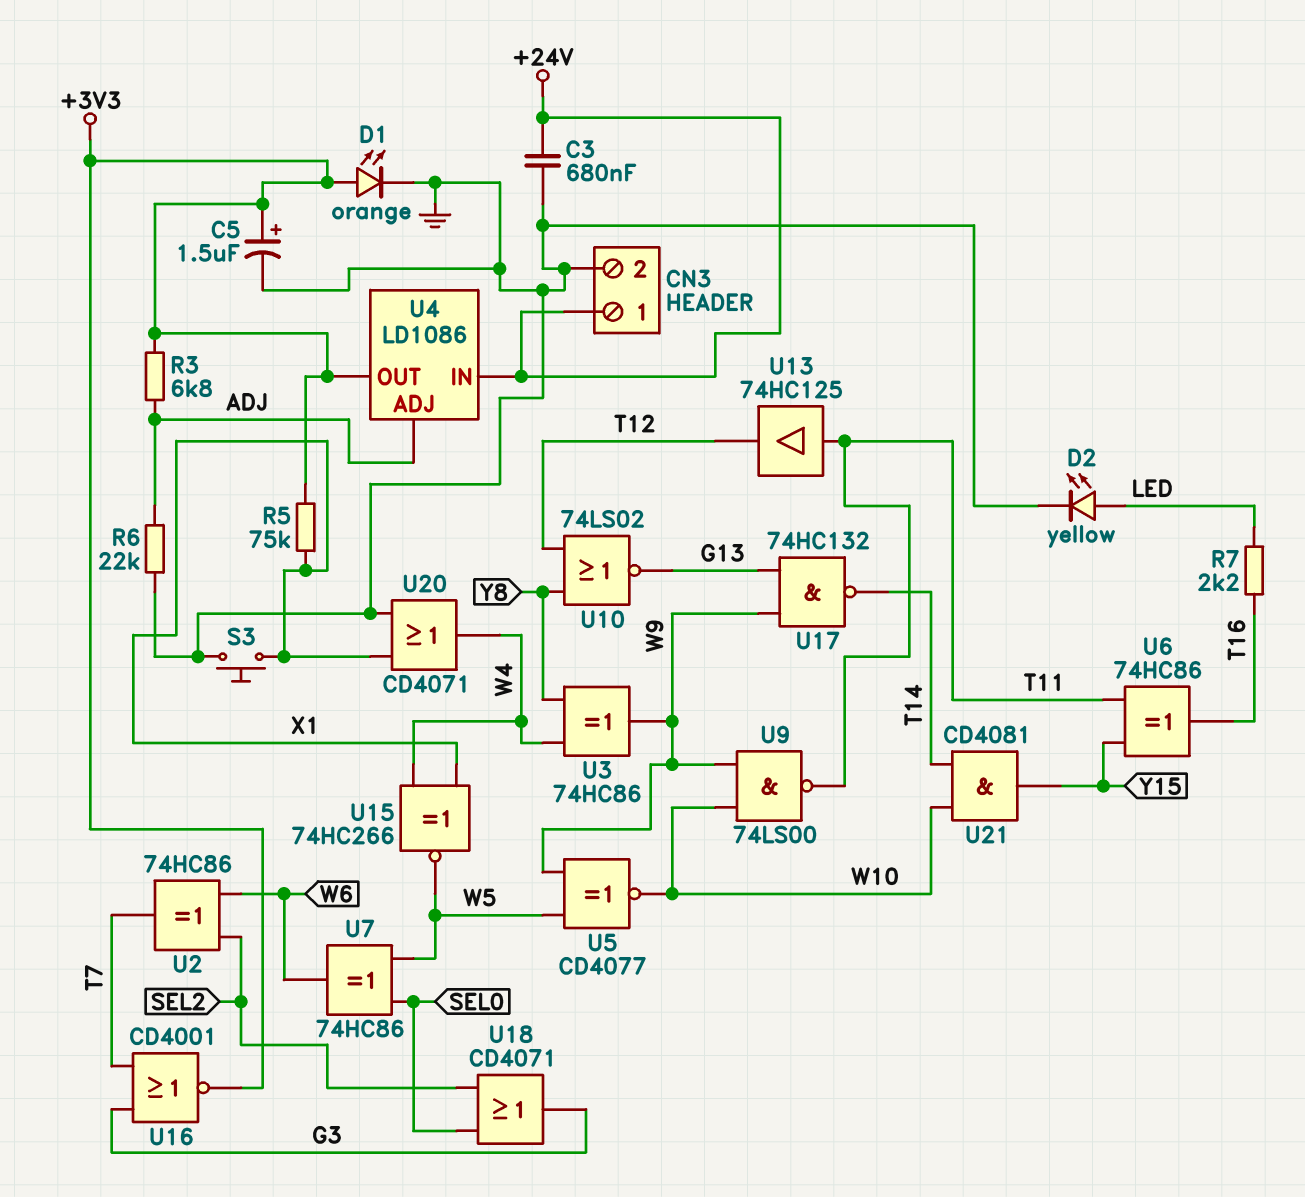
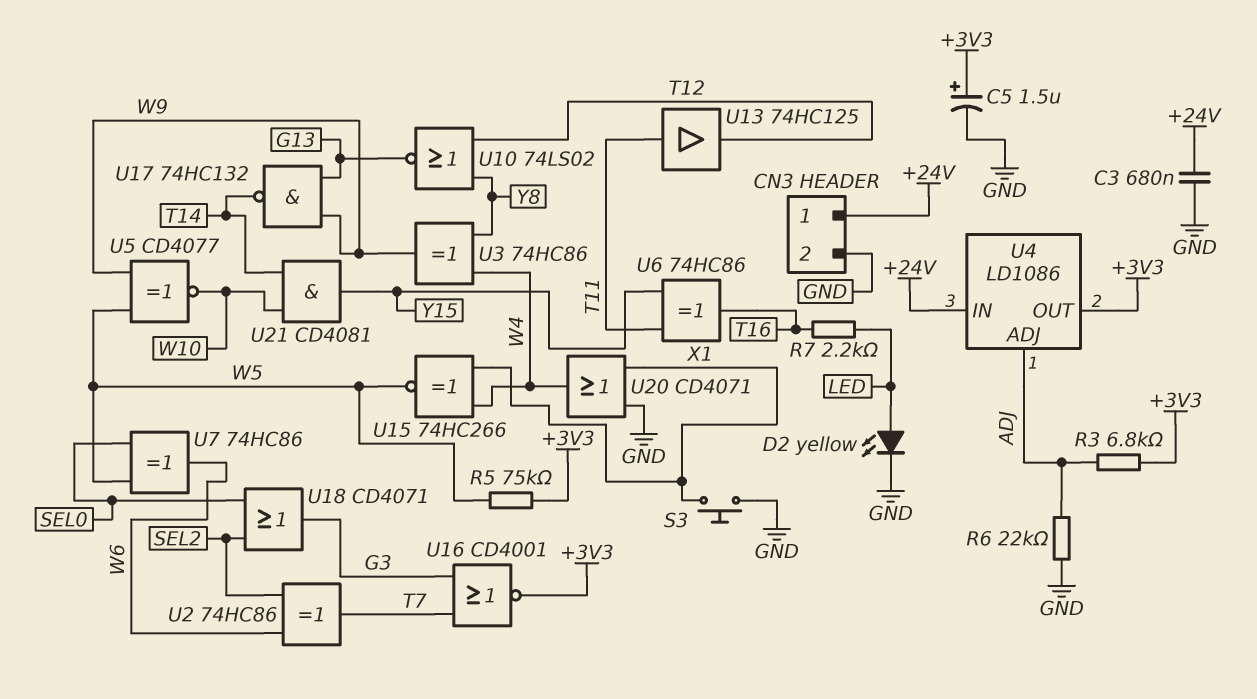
D1: LED orange (A +3V3, K GND) -> none
R5: 75k (+3V3, X1) -> 75k (+3V3, W5)
U9: NAND 74LS00 (in W9, in W10, out T11) -> none

